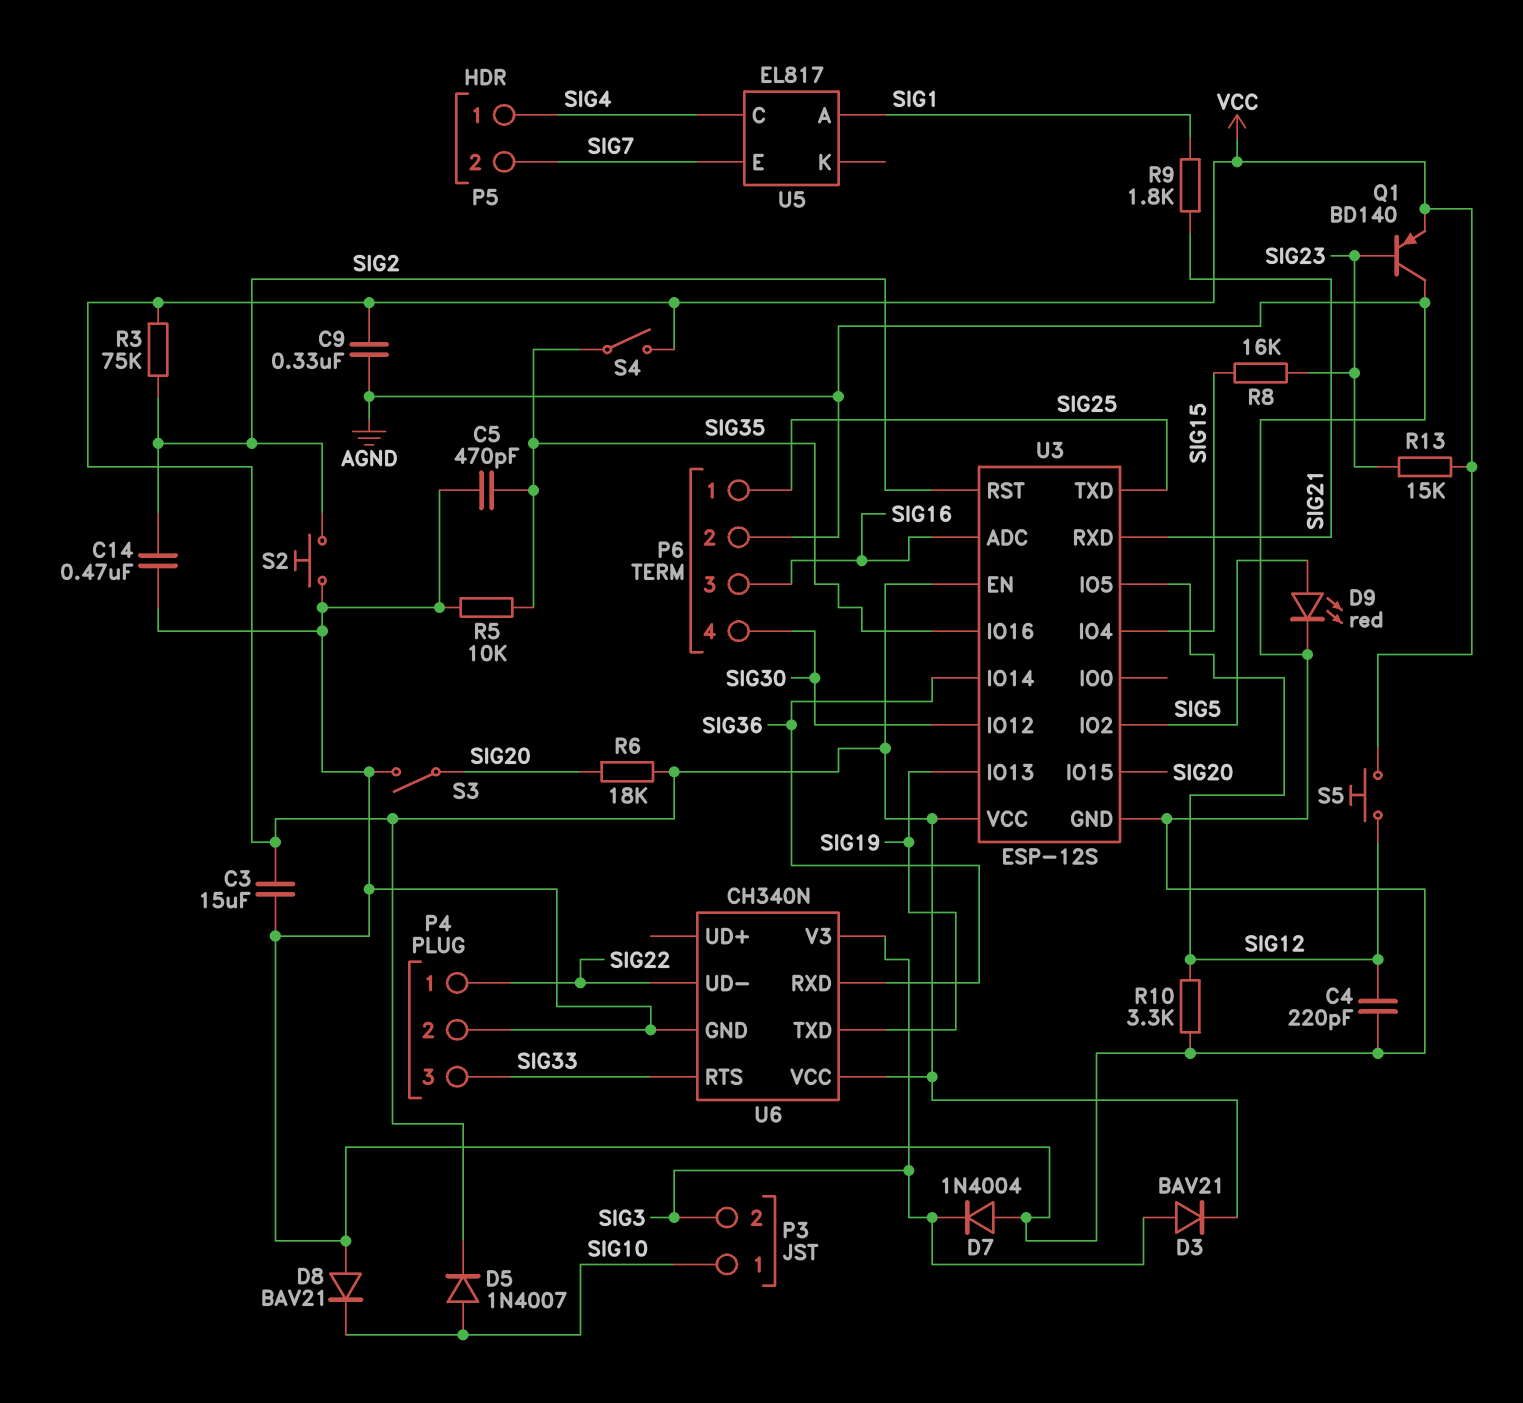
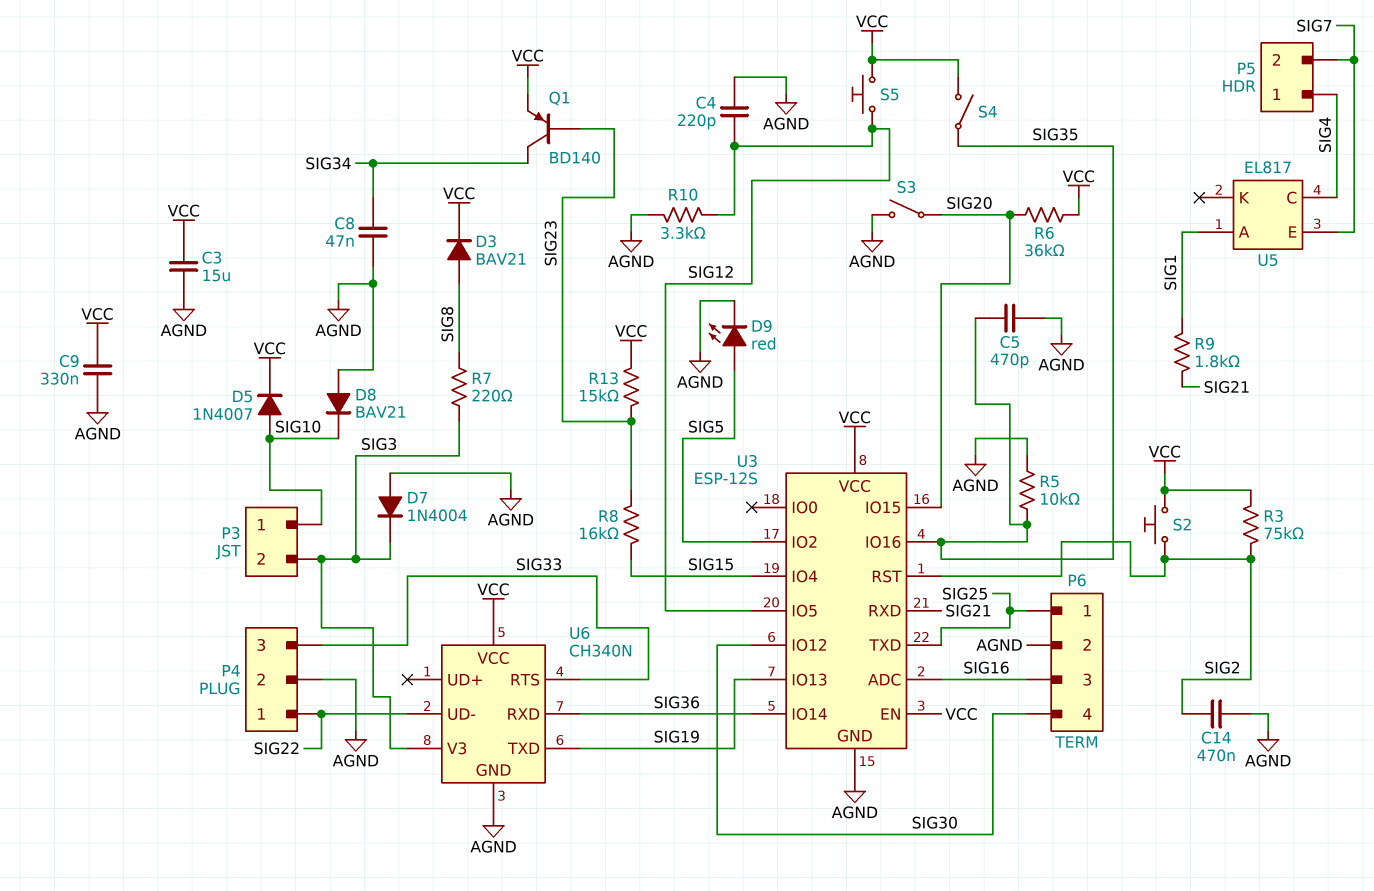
C8: none -> 47nF (AGND, SIG34)
D3: diode BAV21 (A SIG3, K VCC) -> diode BAV21 (A SIG8, K VCC)
Q1: PNP BD140 (B SIG23, C AGND, E VCC) -> PNP BD140 (B SIG23, C SIG34, E VCC)
R6: 18k (SIG20, VCC) -> 36k (SIG20, VCC)
R7: none -> 220 (SIG3, SIG8)
S2: button (AGND, SIG2) -> button (SIG2, VCC)

